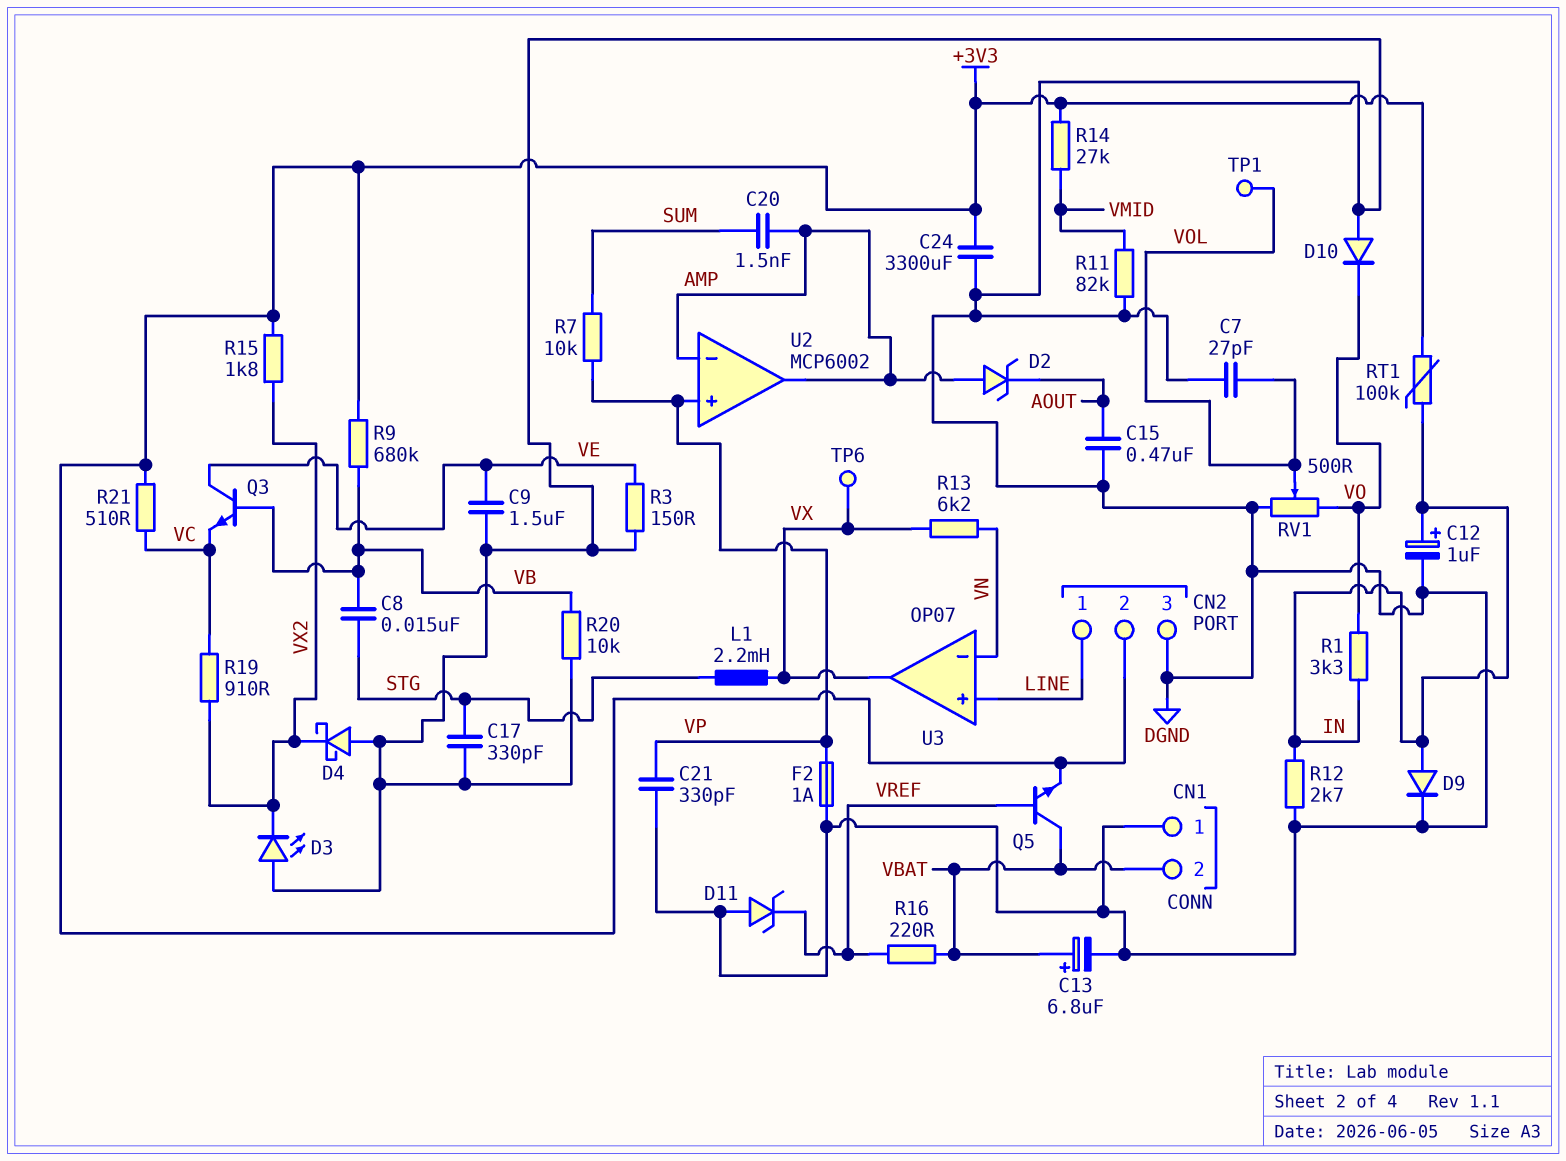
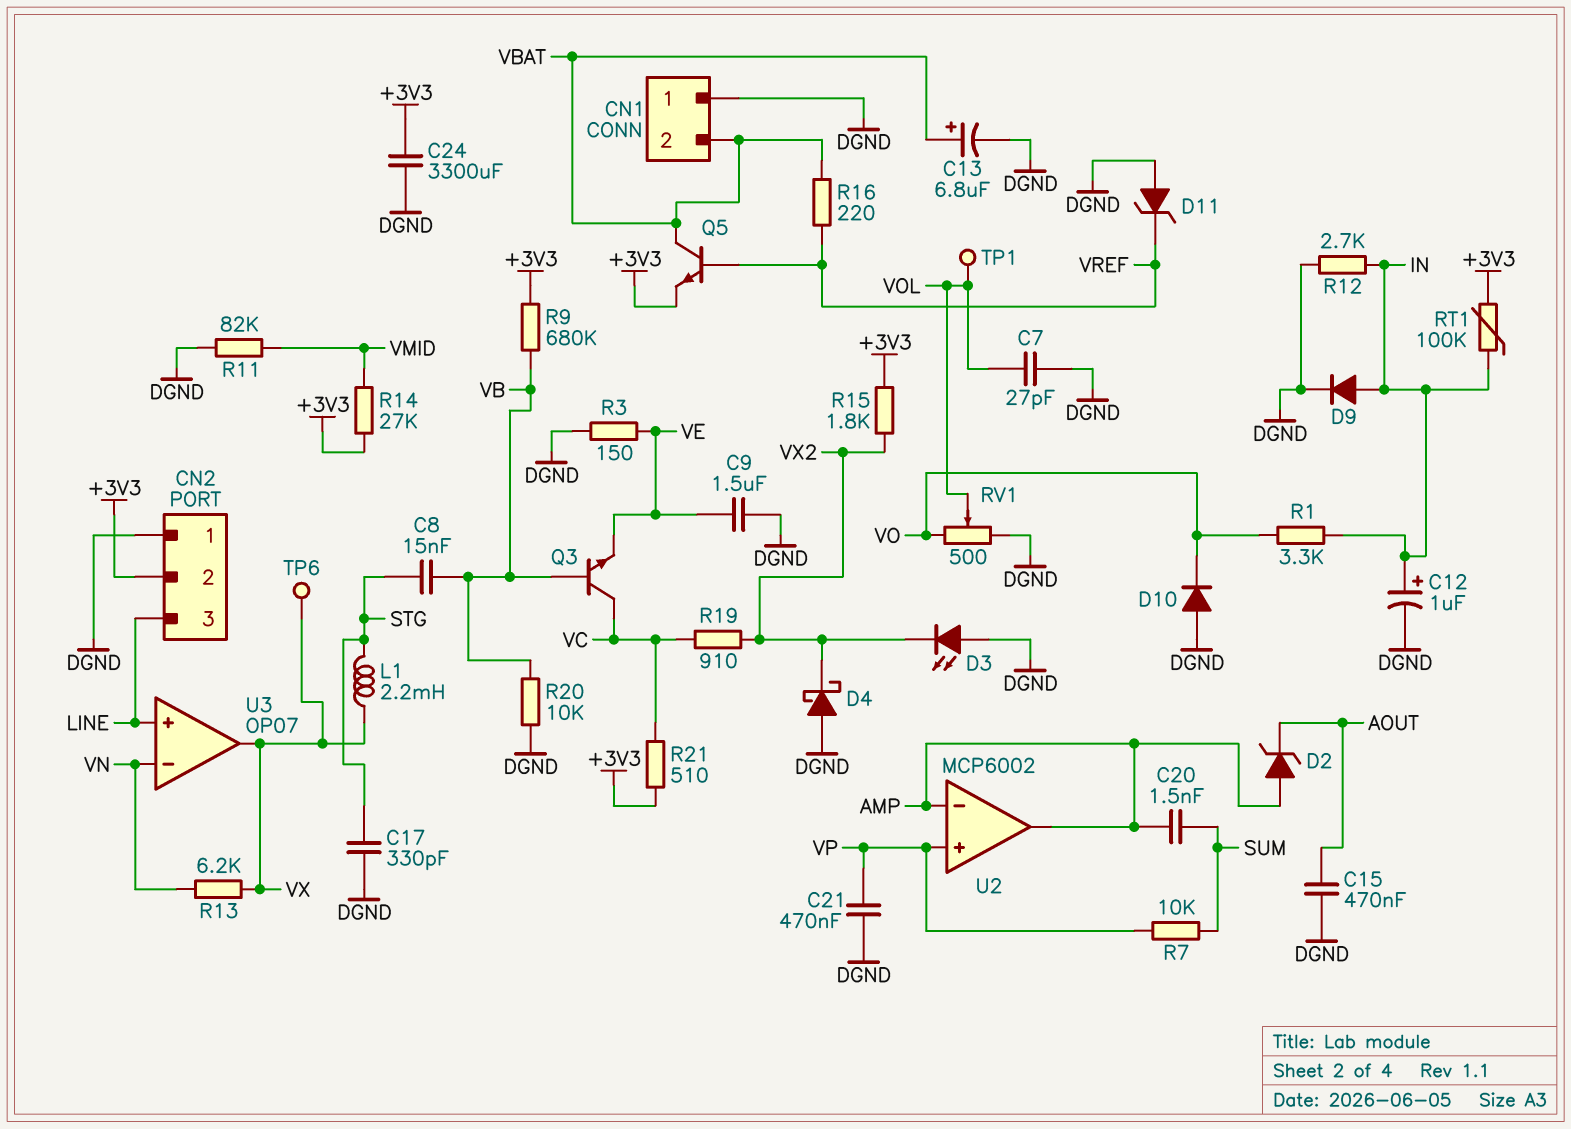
C21: 330pF (DGND, VP) -> 470nF (DGND, VP)
CN2 pin 1: LINE -> DGND
CN2 pin 3: DGND -> LINE
F2: 1A (DGND, VP) -> none
Q3: NPN (B VB, C VE, E VC) -> NPN (B VB, C VC, E VE)

